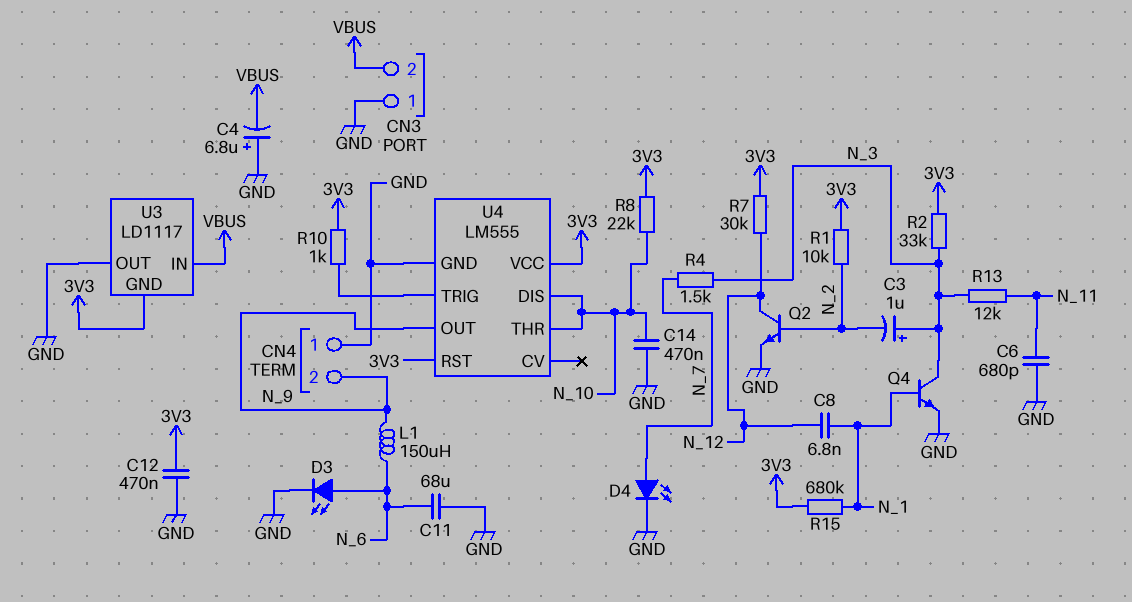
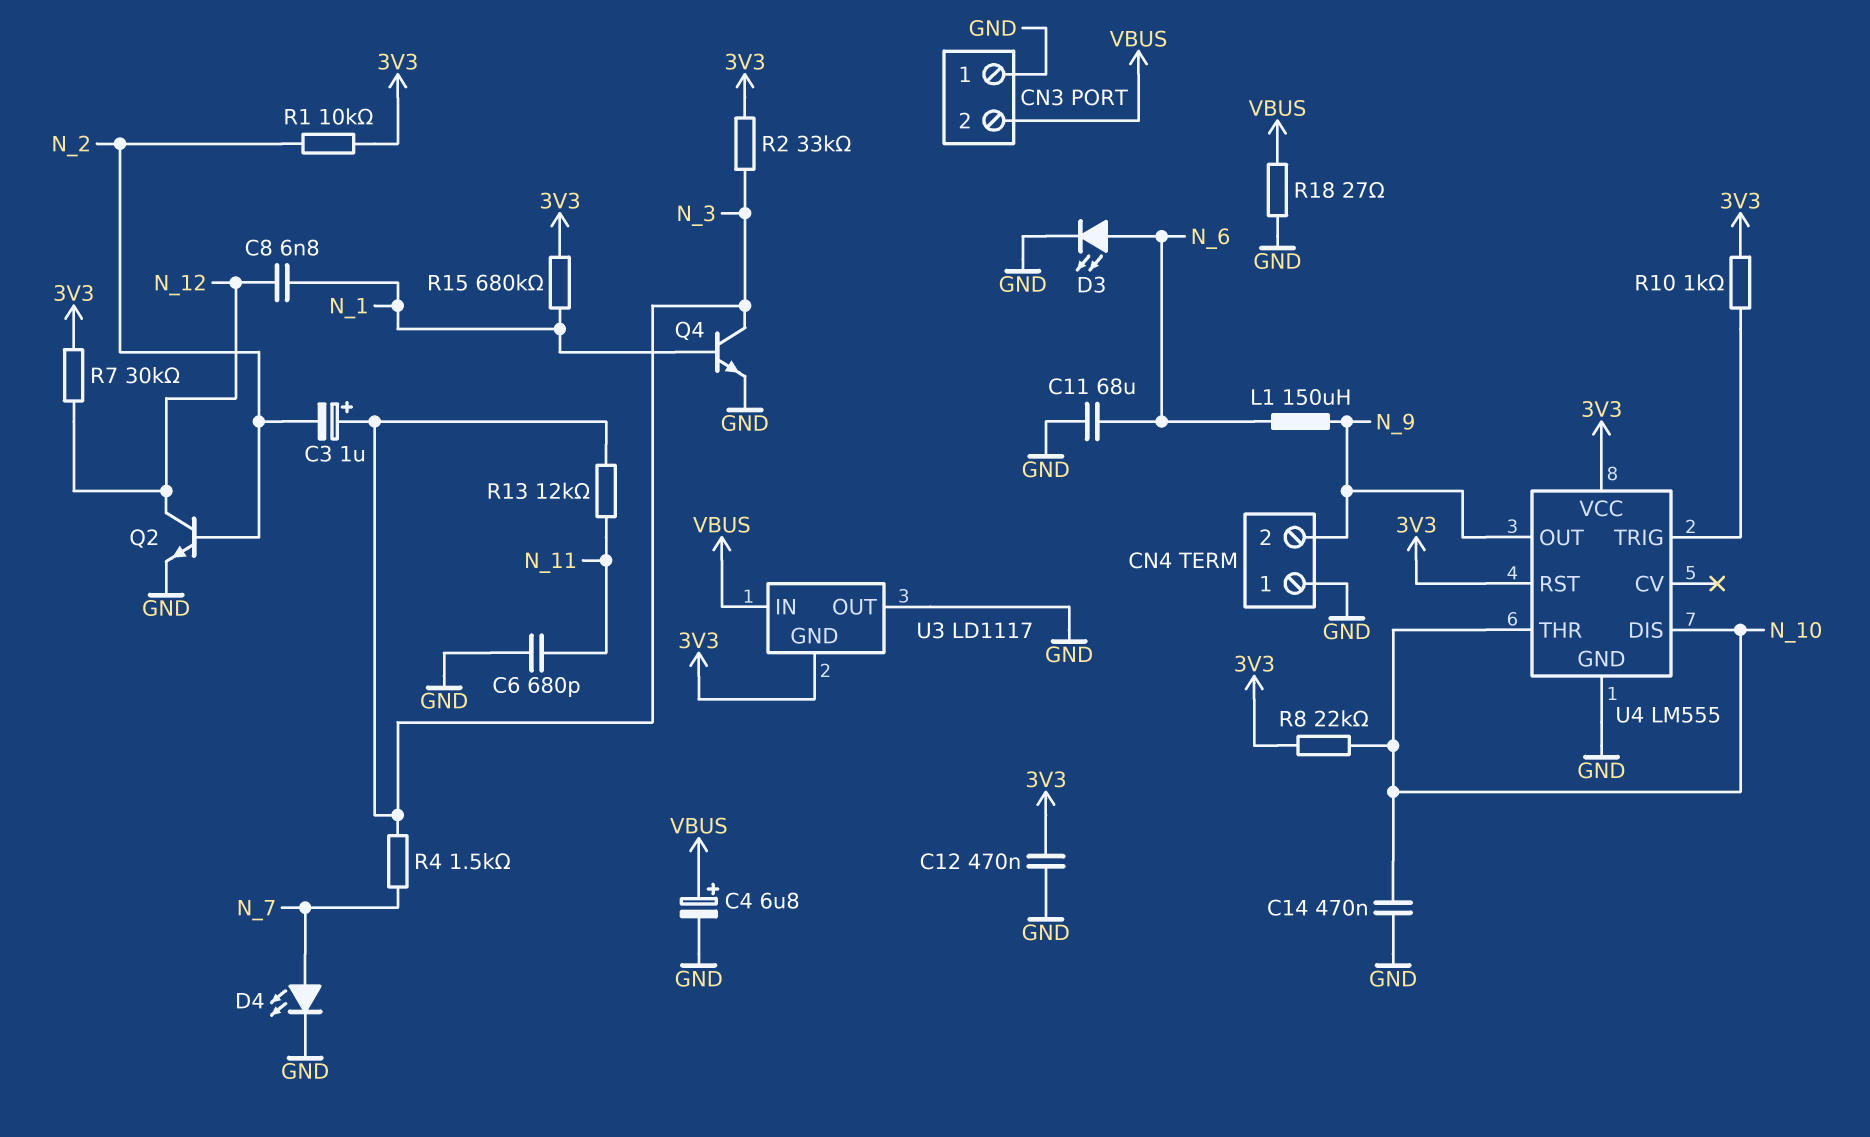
C4: 6.8uF (plus GND, minus VBUS) -> 6.8uF (plus VBUS, minus GND)
R18: none -> 27 (GND, VBUS)

